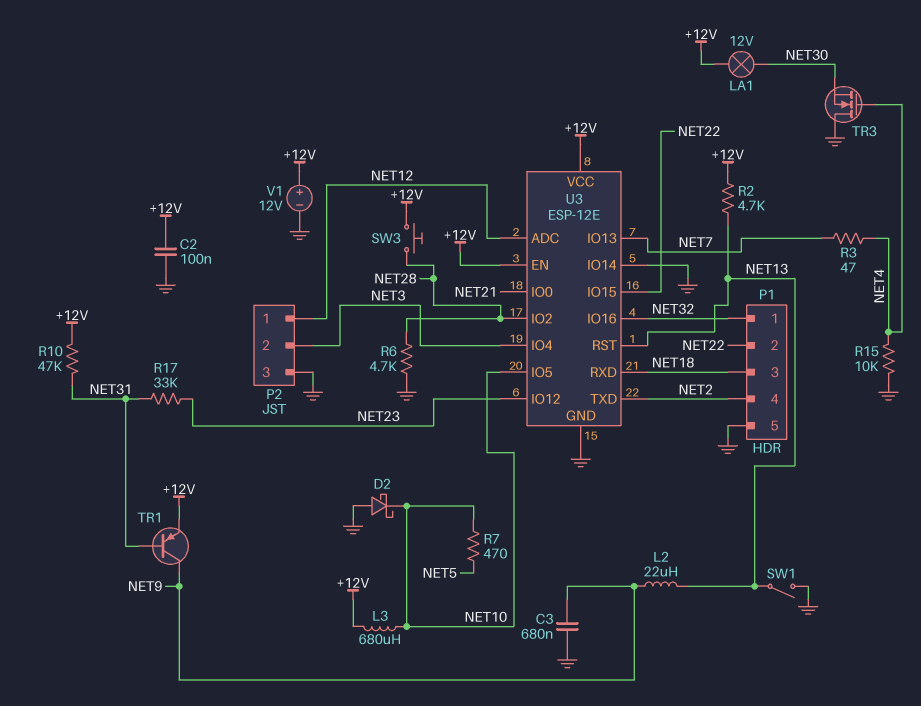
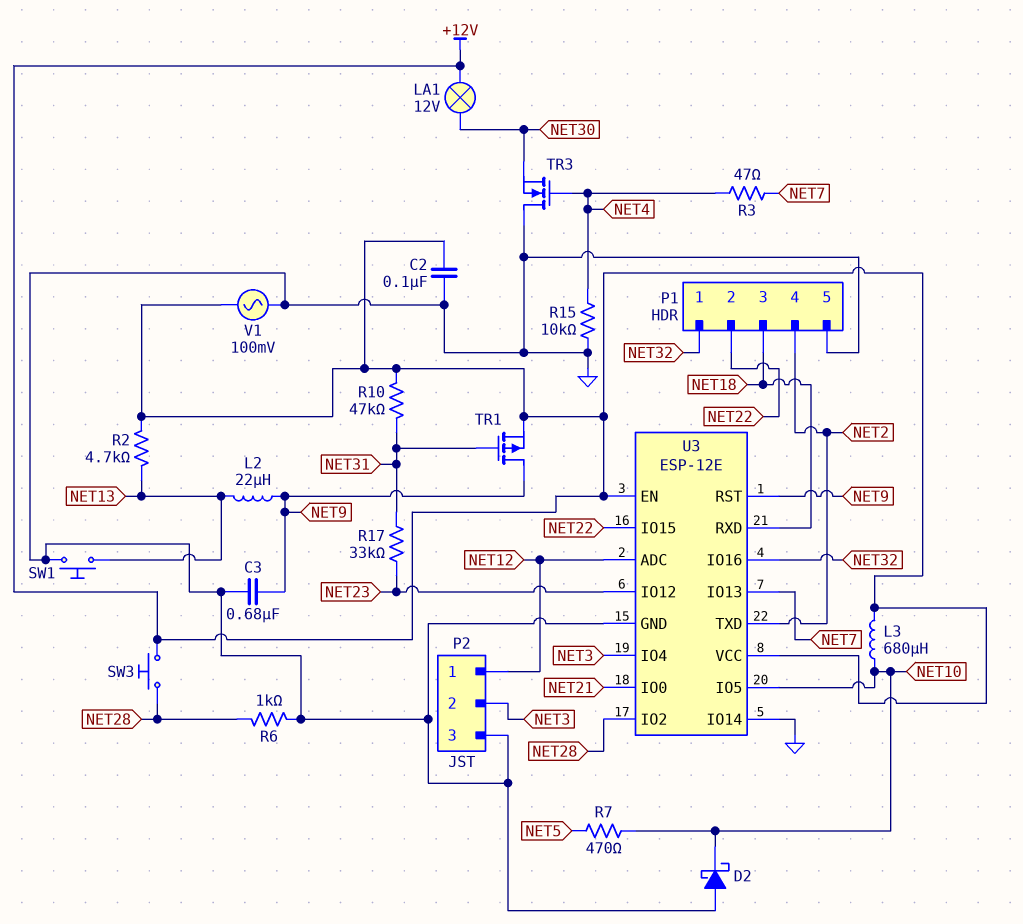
R6: 4.7k (GND, NET28) -> 1k (GND, NET28)
SW1: switch (GND, NET13) -> button (GND, NET13)
TR1: PNP (B NET31, C NET9, E +12V) -> PMOS (G NET31, D NET9, S +12V)
U3 pin RST: NET13 -> NET9
V1: 12V (plus +12V, minus GND) -> AC 100mV (+12V, GND)

